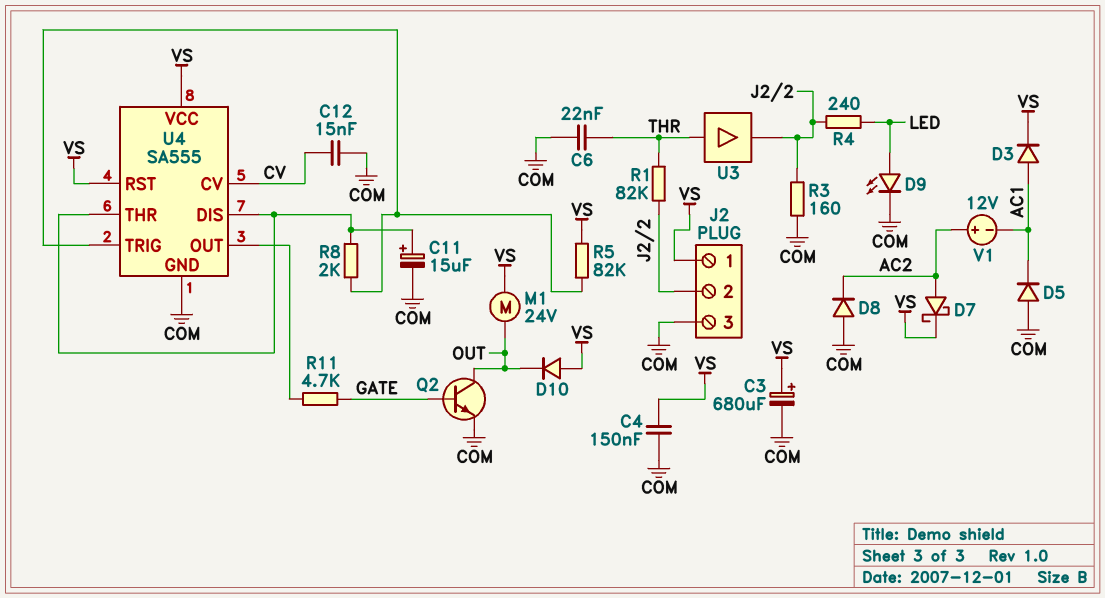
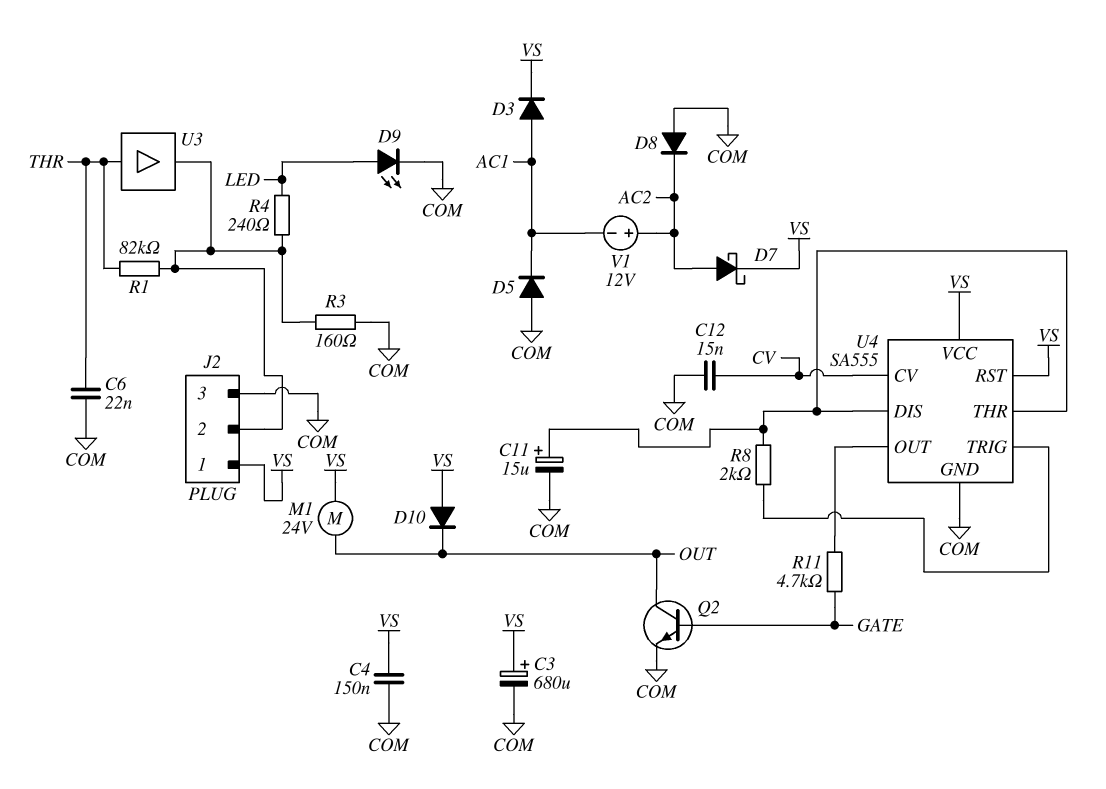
R5: 82k (U4/TRIG, VS) -> none

